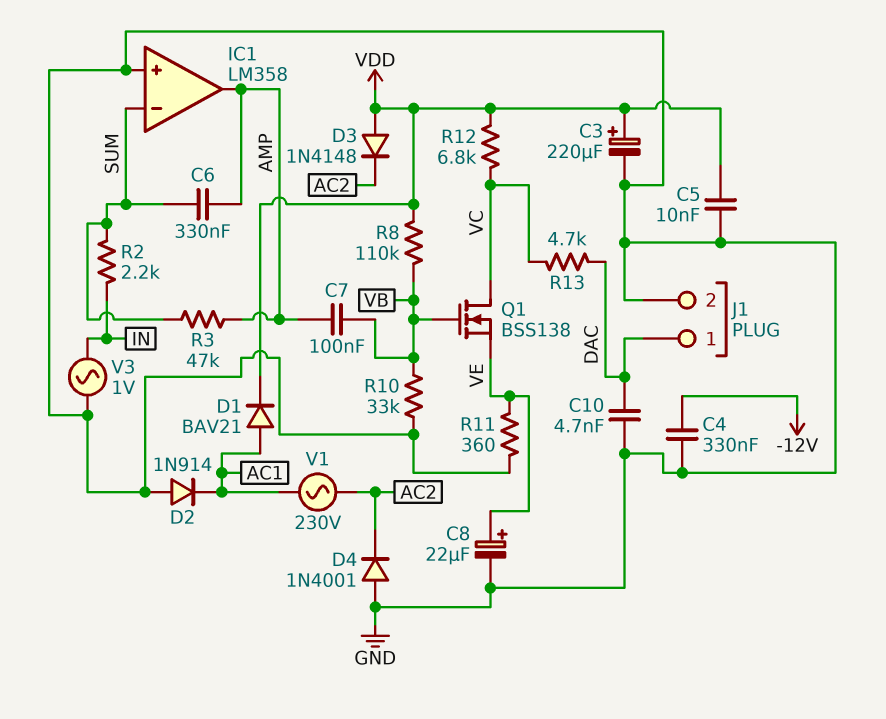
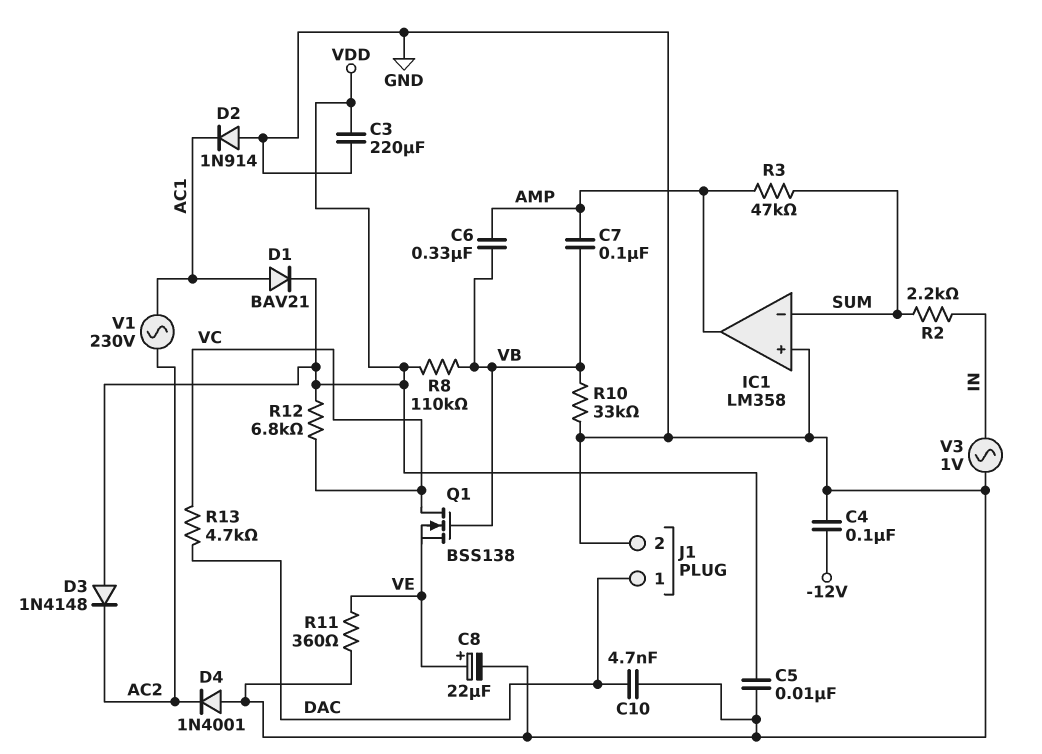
C3: 220uF (plus VDD, minus GND) -> 220uF (GND, VDD)
C4: 330nF (-12V, GND) -> 100nF (-12V, GND)
C6: 330nF (AMP, SUM) -> 330nF (AMP, VB)

